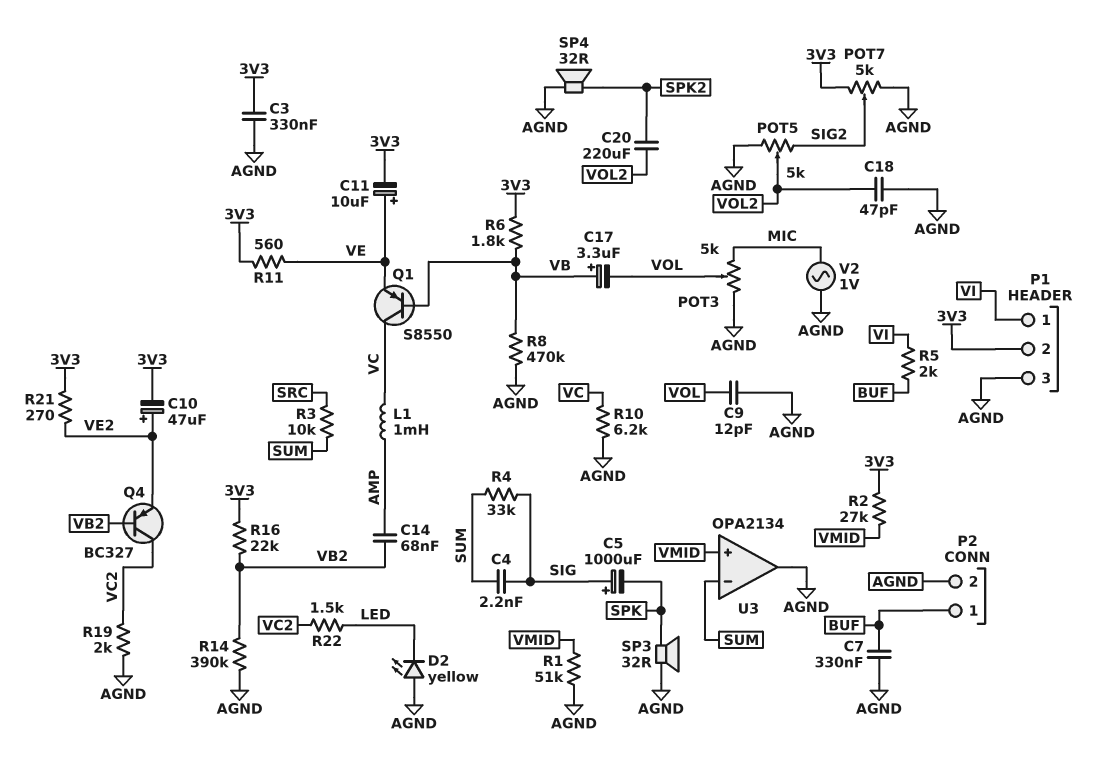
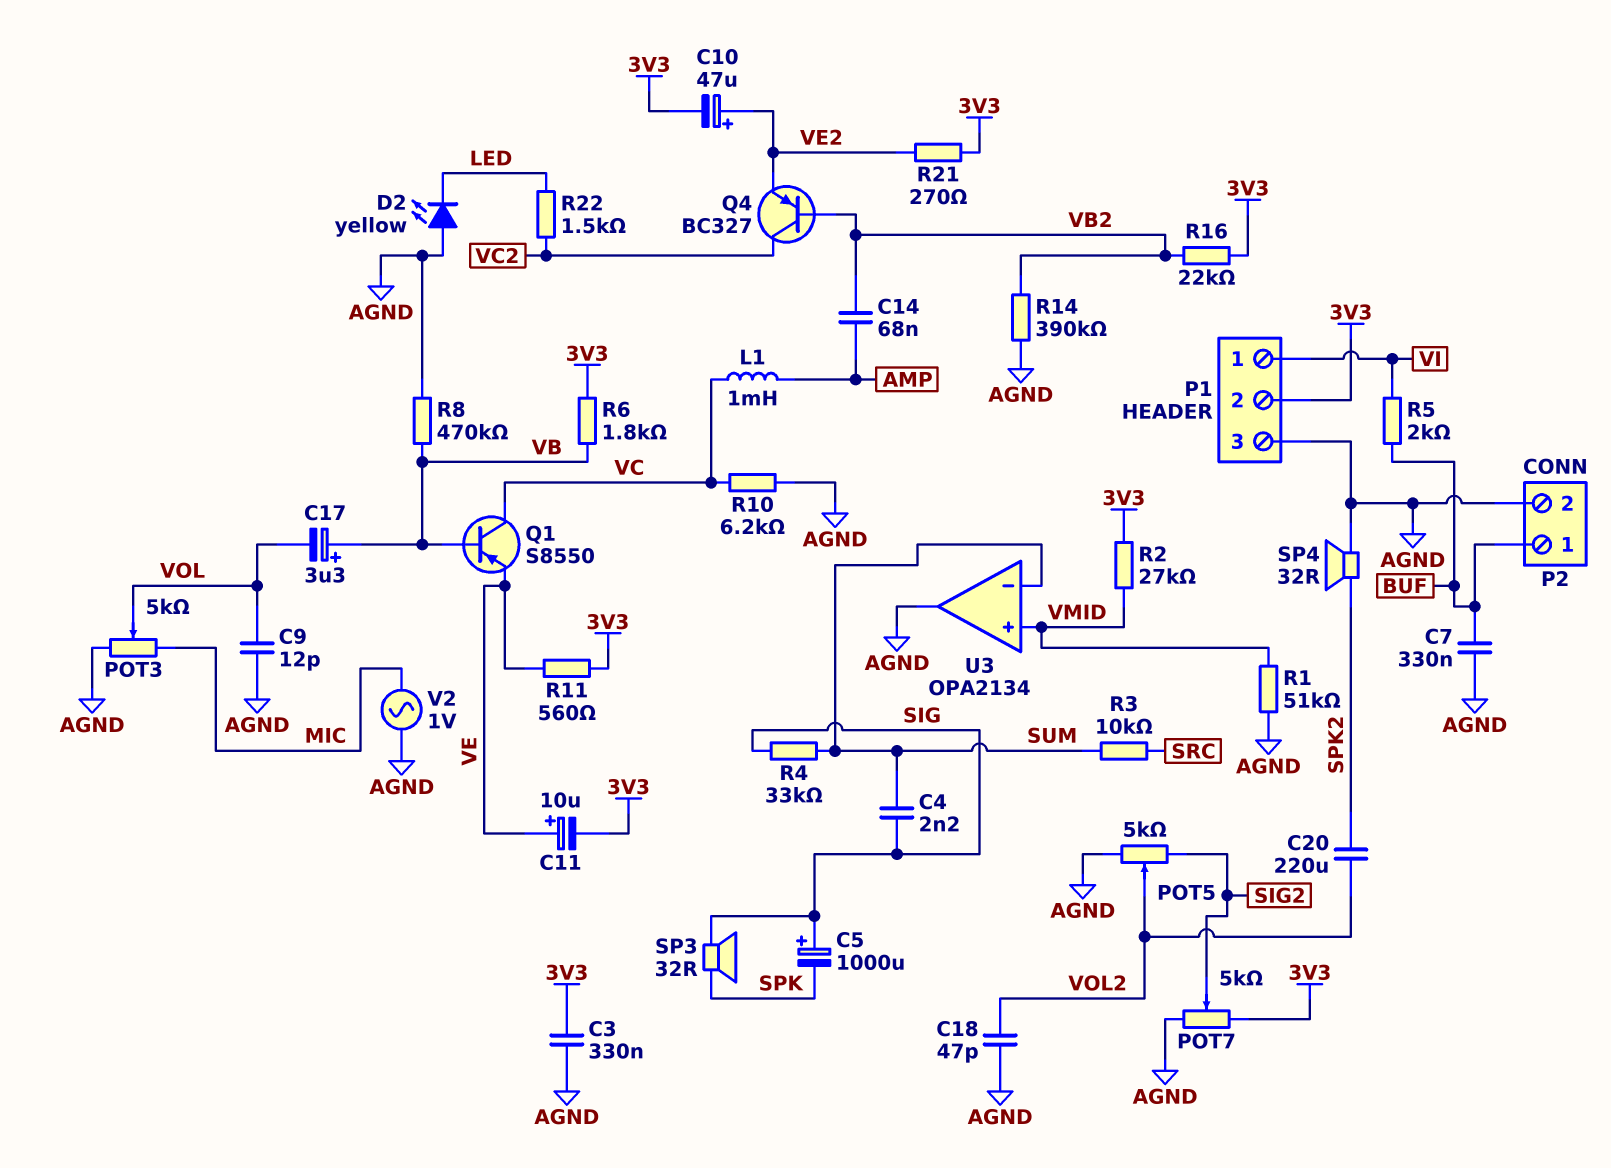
R19: 2k (AGND, VC2) -> none
SP3: speaker 32R (AGND, SPK) -> speaker 32R (SIG, SPK)

